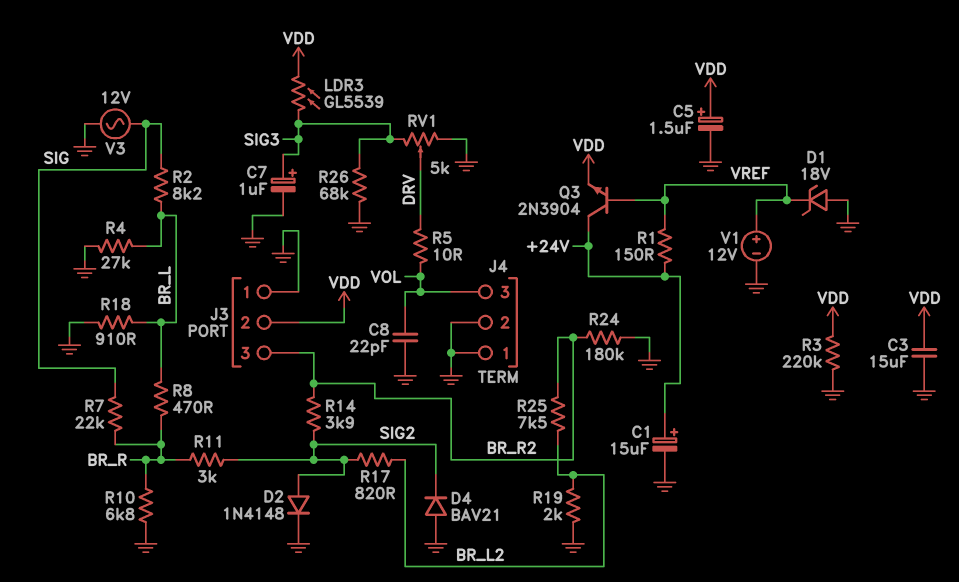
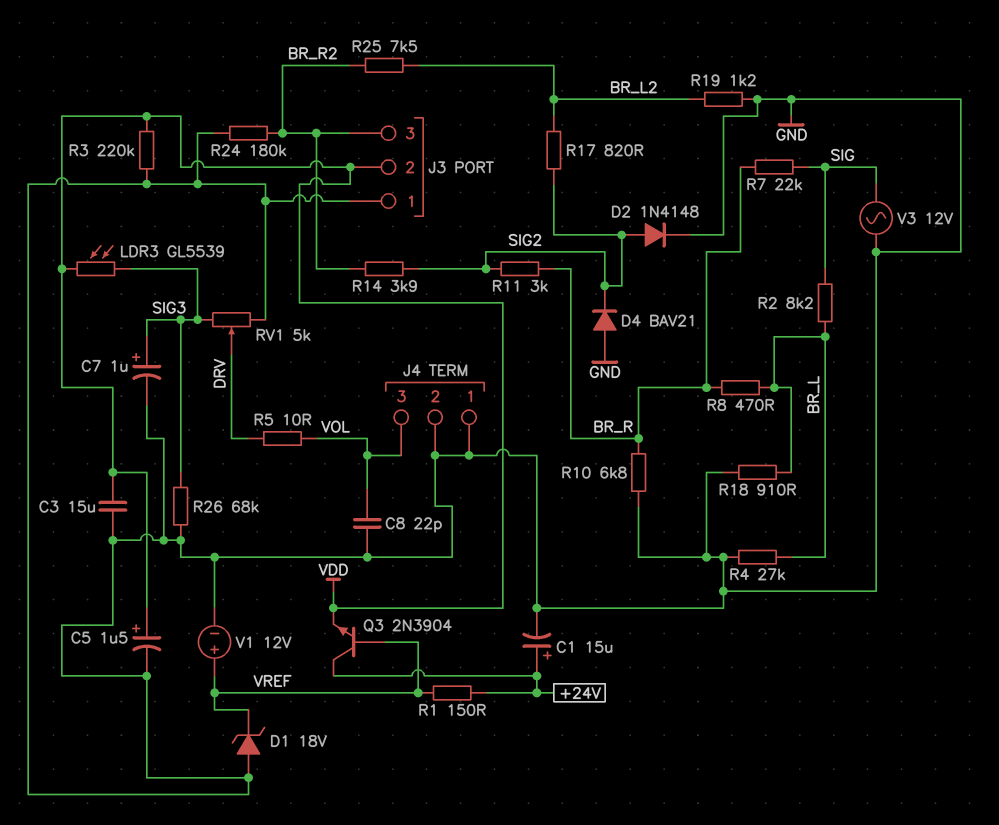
R19: 2k (BR_L2, GND) -> 1.2k (BR_L2, GND)

